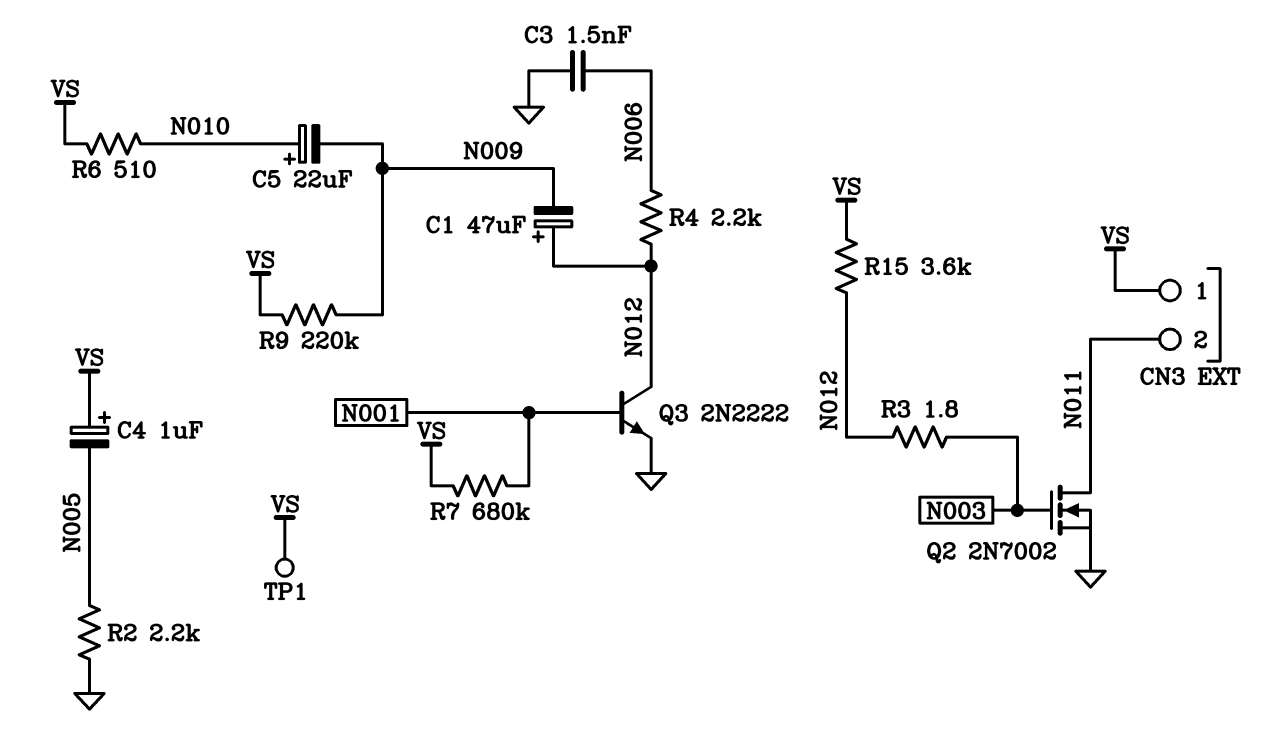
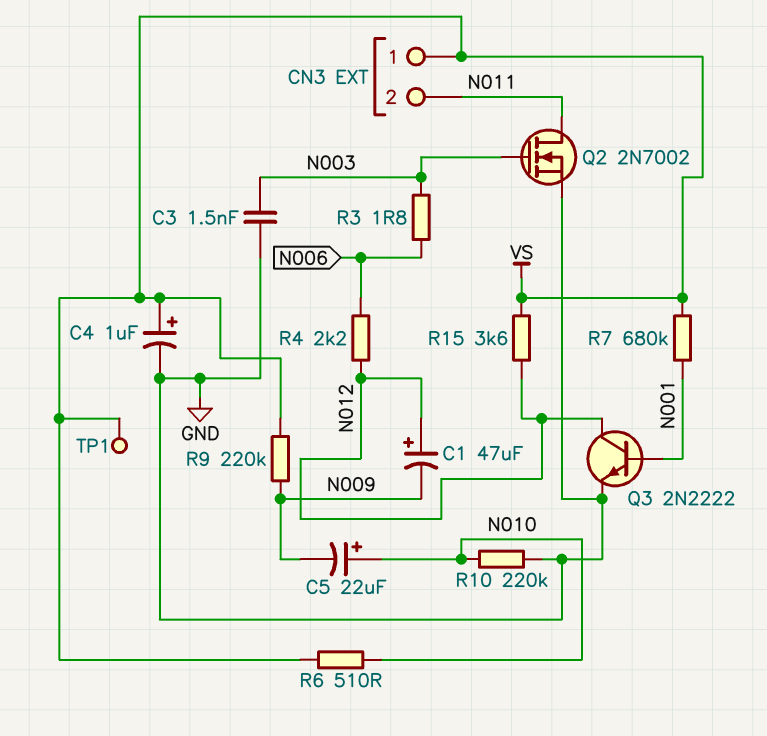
C3: 1.5nF (GND, N006) -> 1.5nF (GND, N003)
C4: 1uF (plus VS, minus N005) -> 1uF (plus VS, minus GND)
R2: 2.2k (GND, N005) -> none
R3: 1.8 (N003, N012) -> 1.8 (N003, N006)
R10: none -> 220k (GND, N010)

